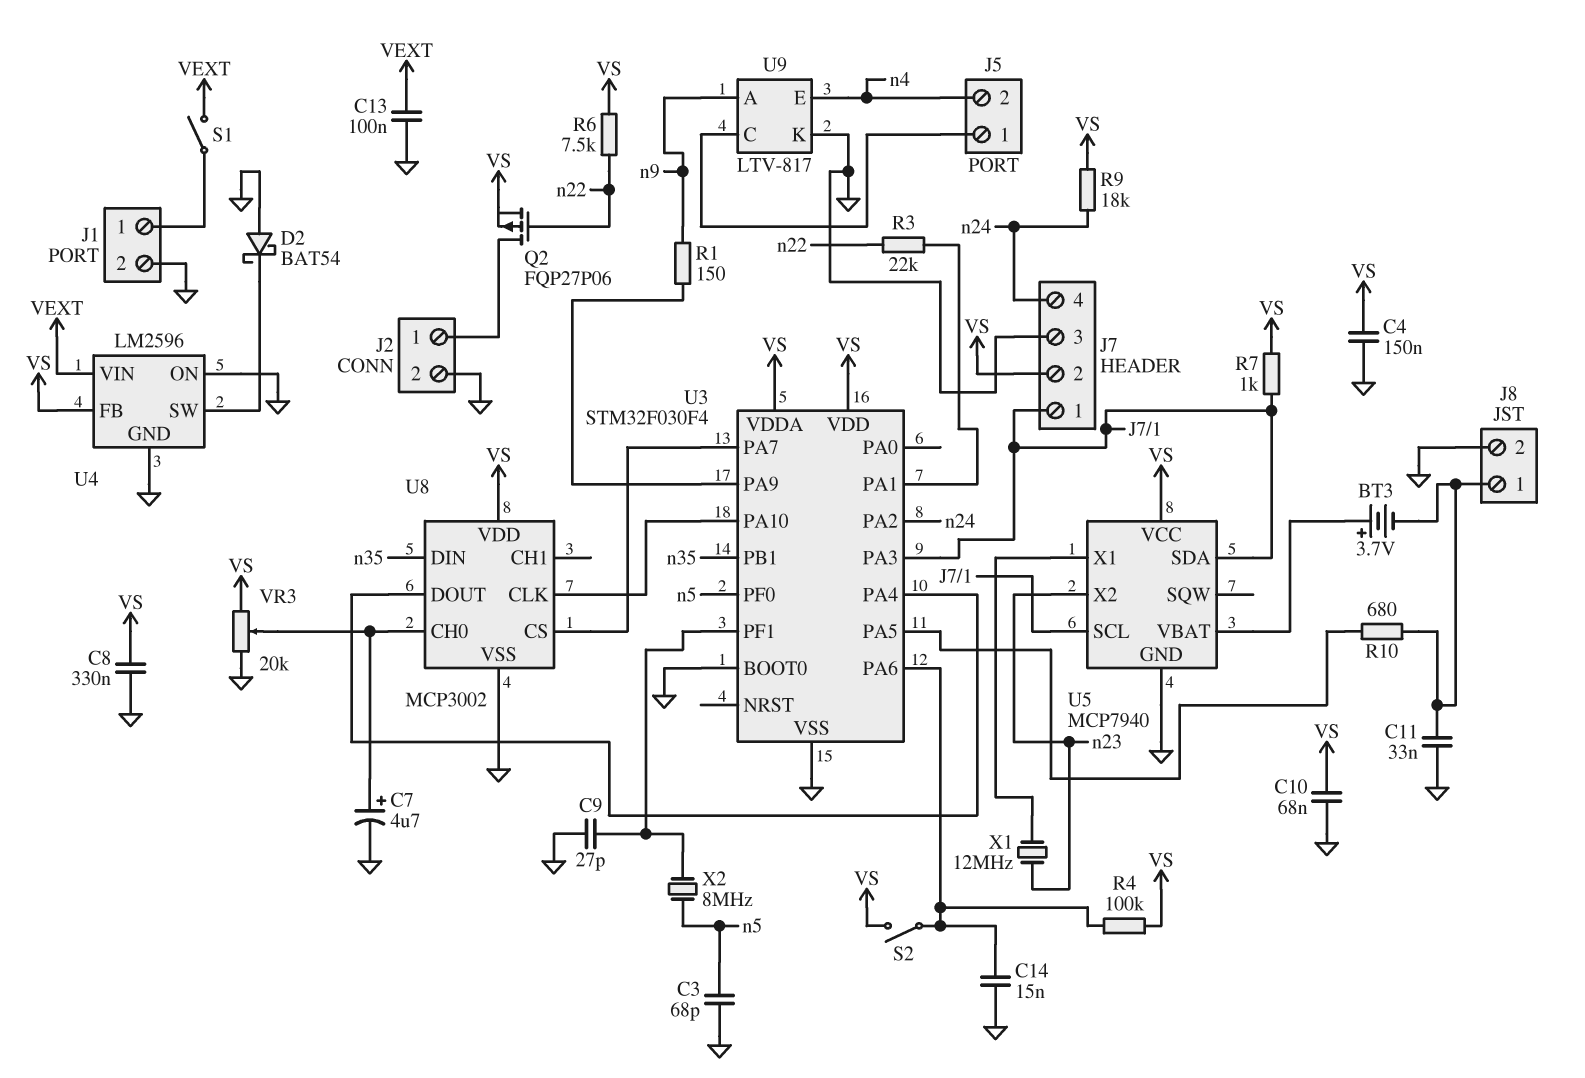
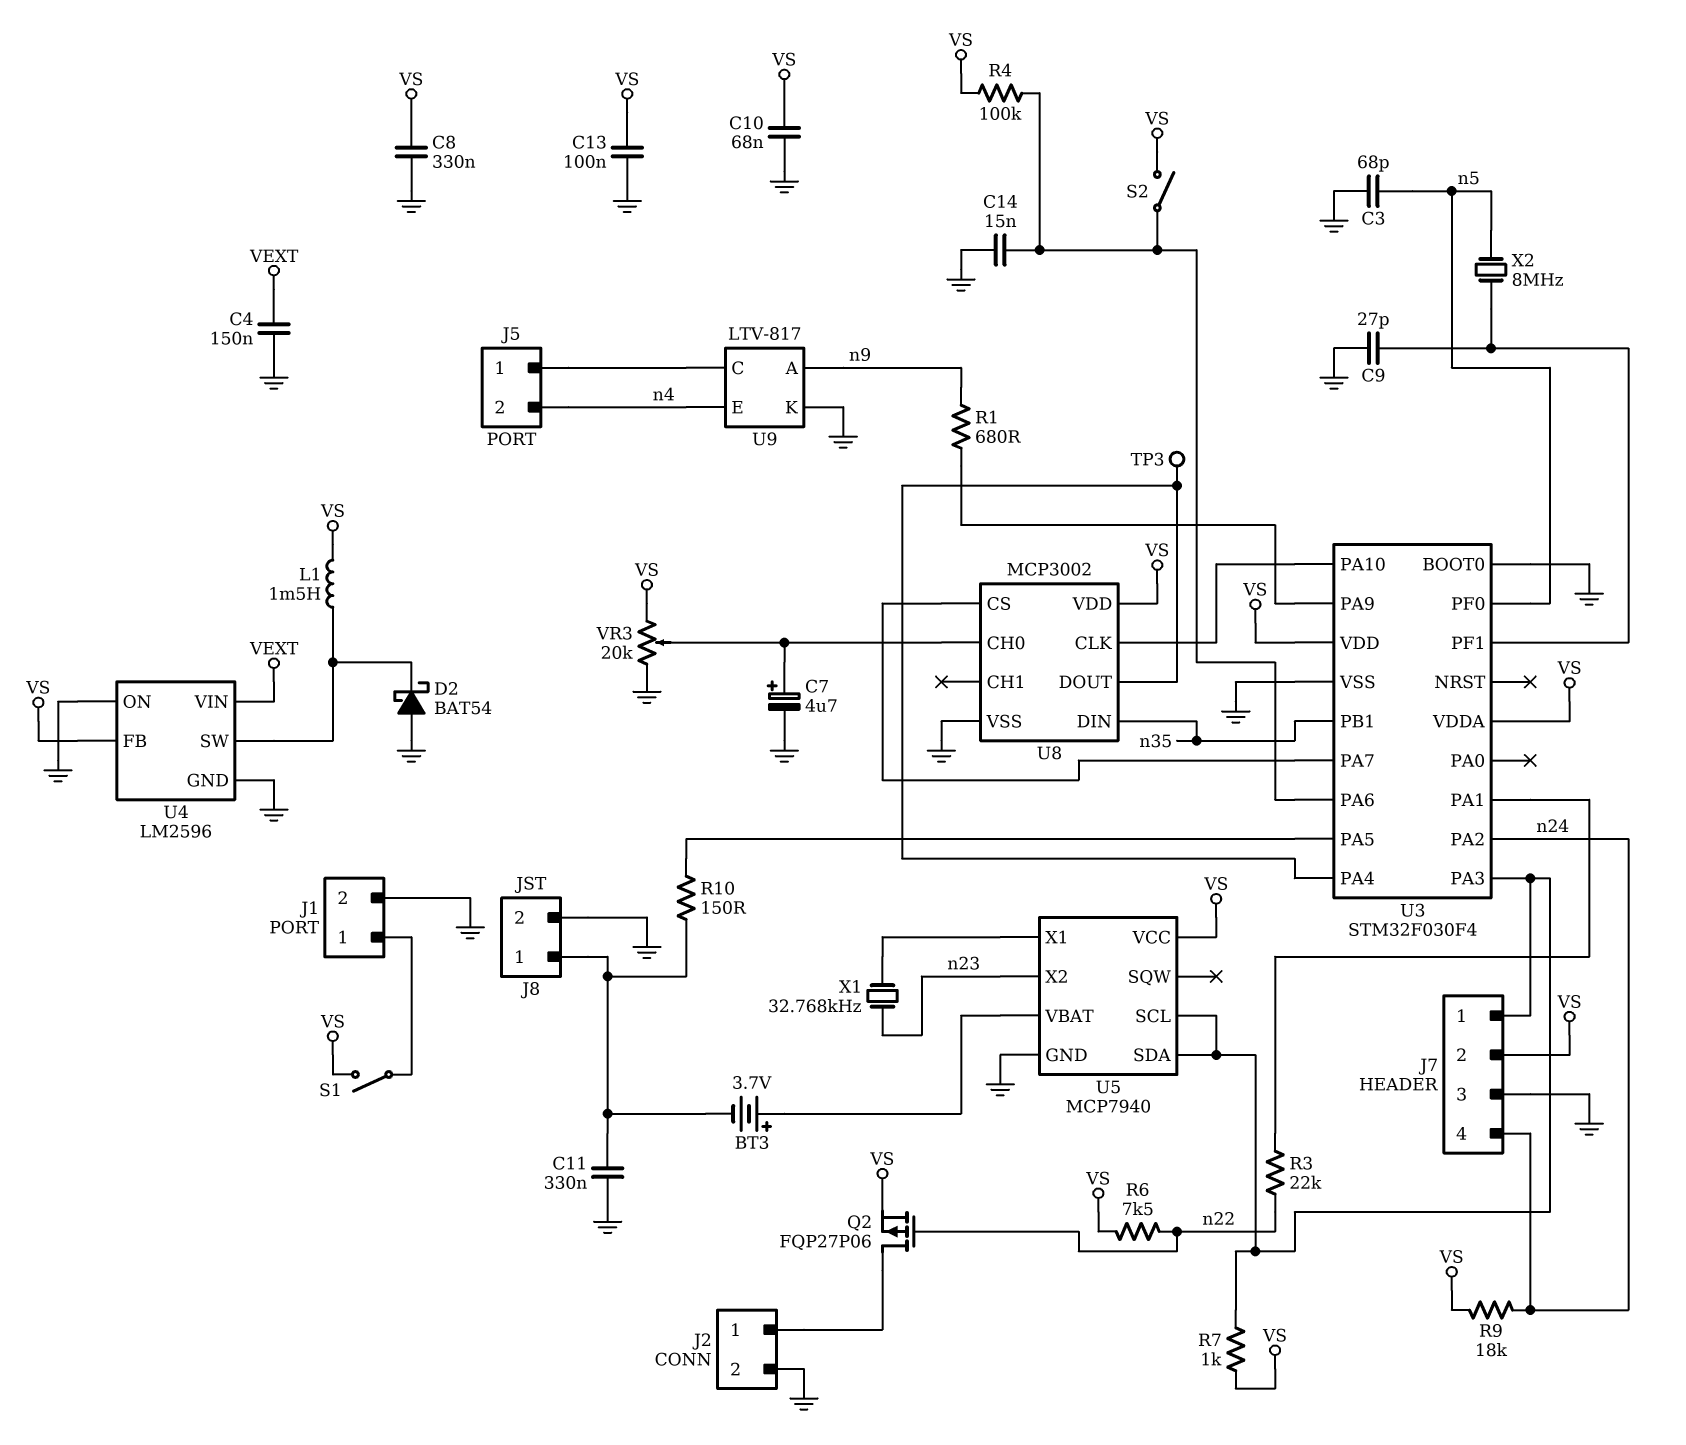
C4: 150nF (GND, VS) -> 150nF (GND, VEXT)
C11: 33nF (GND, J8/1) -> 330nF (GND, J8/1)
C13: 100nF (GND, VEXT) -> 100nF (GND, VS)
L1: none -> 1.5mH (U4/SW, VS)
R1: 150 (U3/PA9, n9) -> 680 (U3/PA9, n9)
R10: 680 (J8/1, U3/PA5) -> 150 (J8/1, U3/PA5)
S1: switch (J1/1, VEXT) -> switch (J1/1, VS)
TP3: none -> test point (U3/PA4)
X1: 12MHz (U5/X1, n23) -> 32.768kHz (U5/X1, n23)

